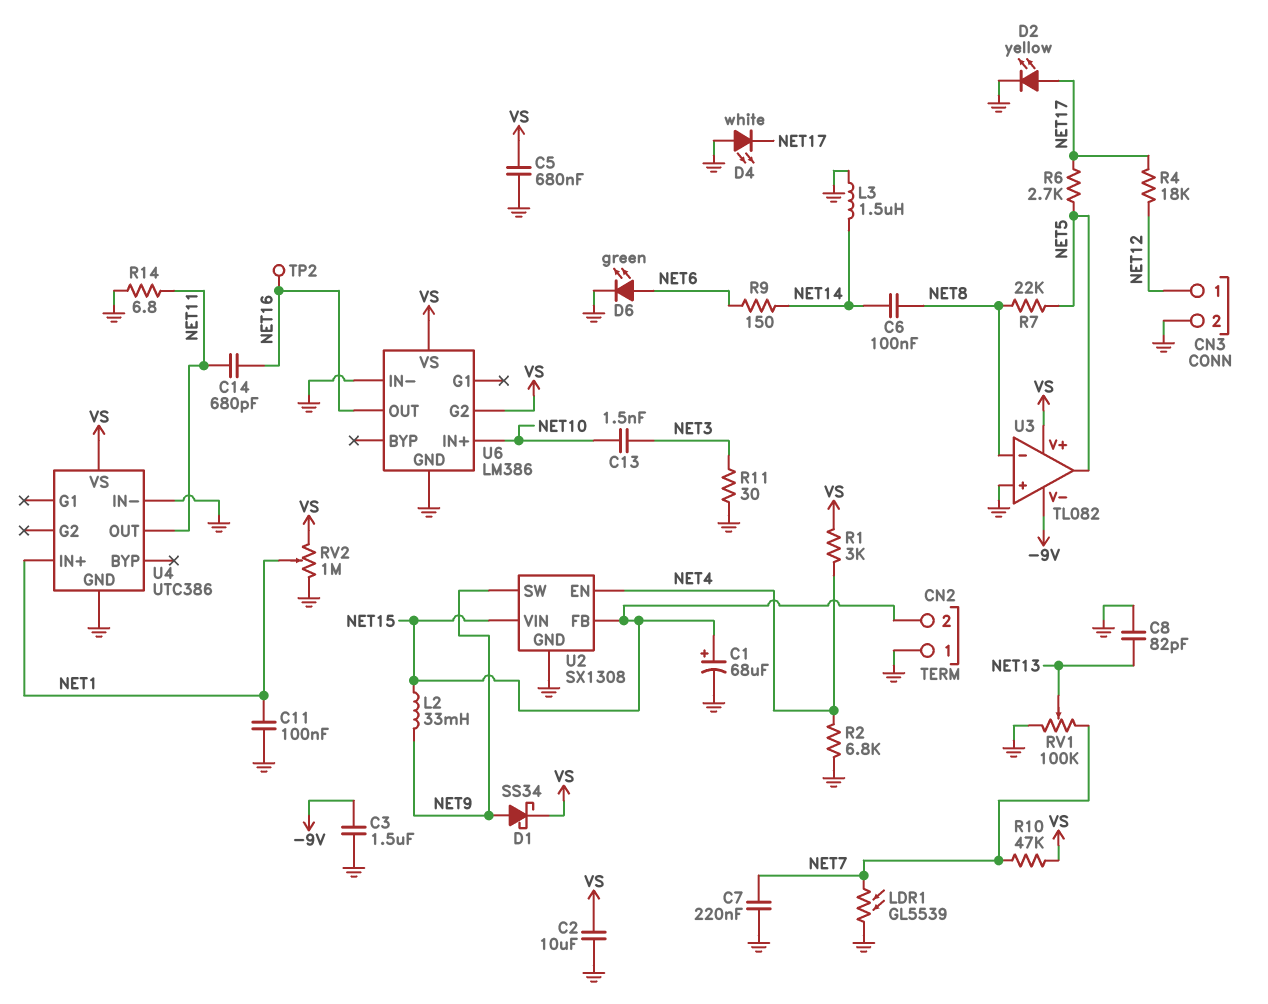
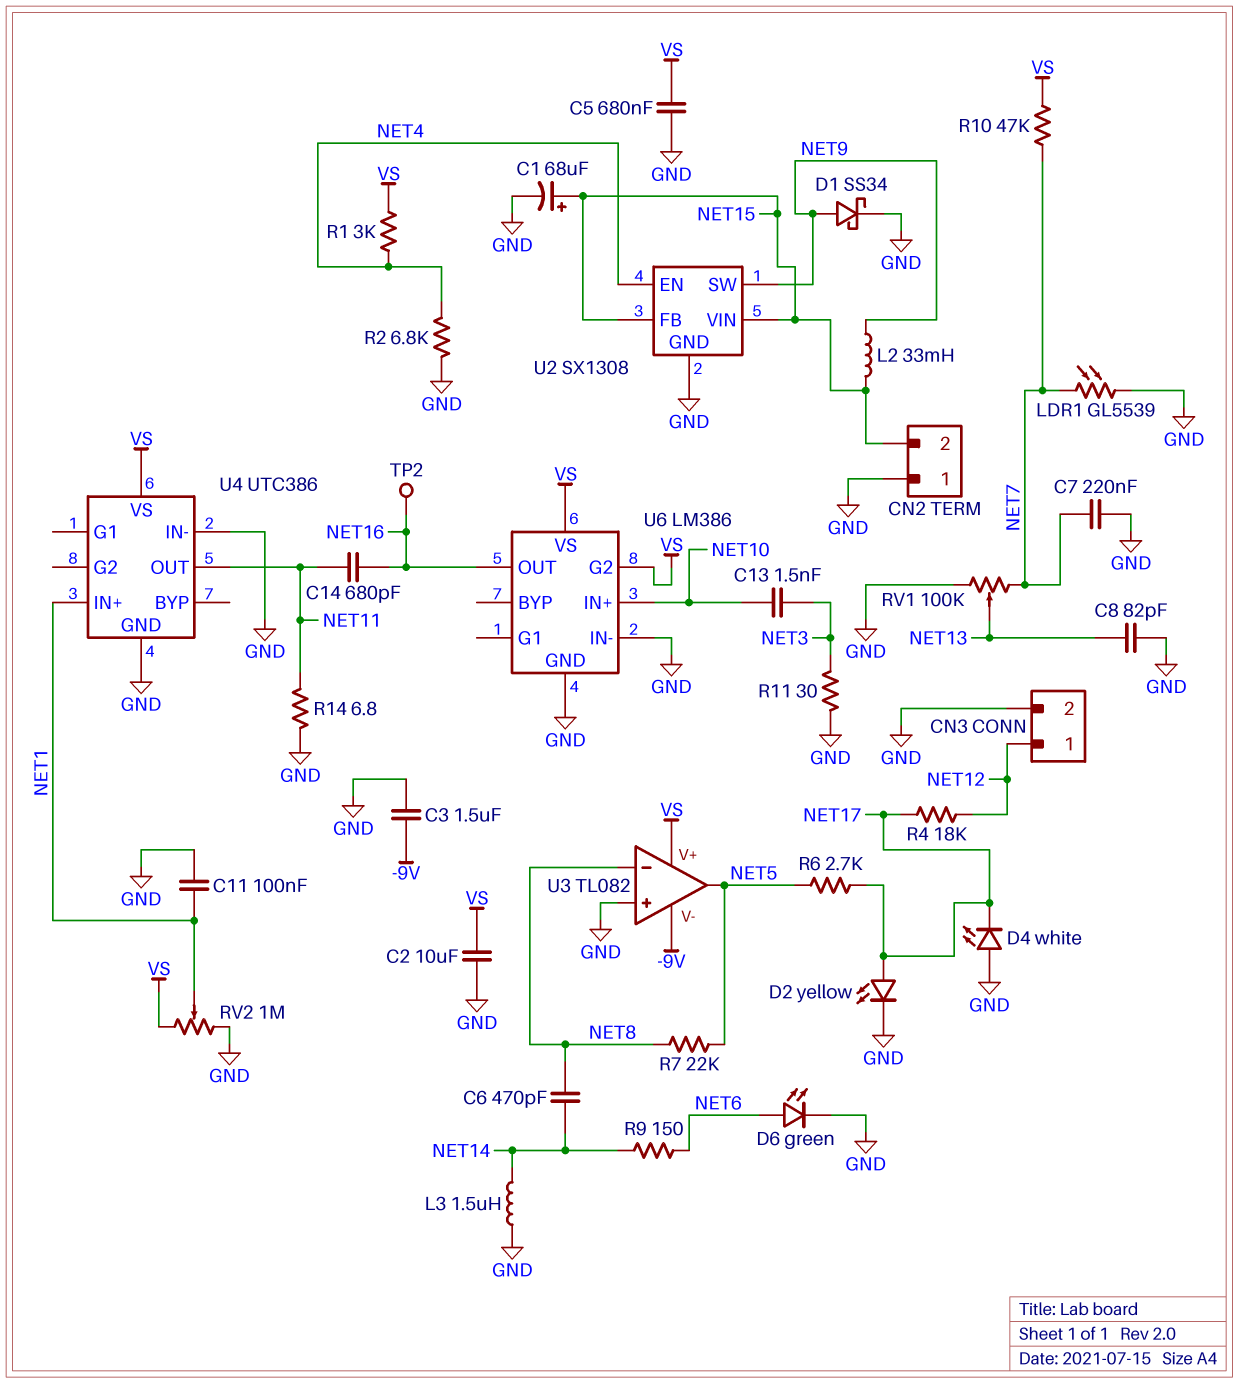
C6: 100nF (NET8, NET14) -> 470pF (NET8, NET14)
D1: schottky SS34 (A NET9, K VS) -> schottky SS34 (A NET9, K GND)

